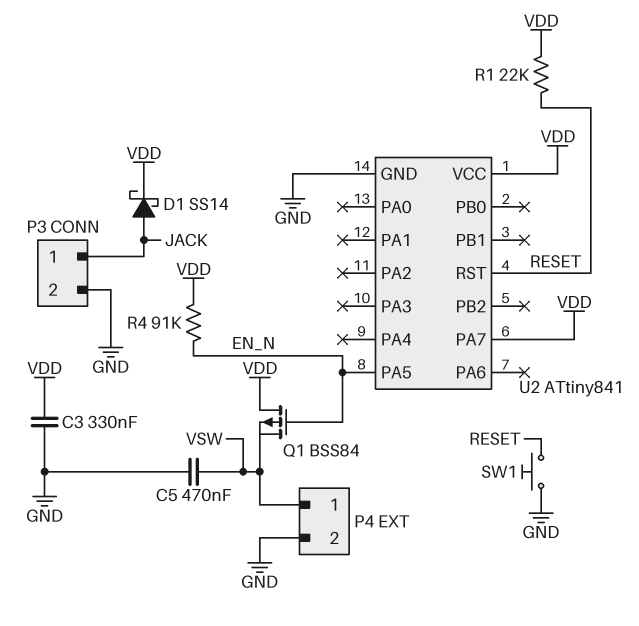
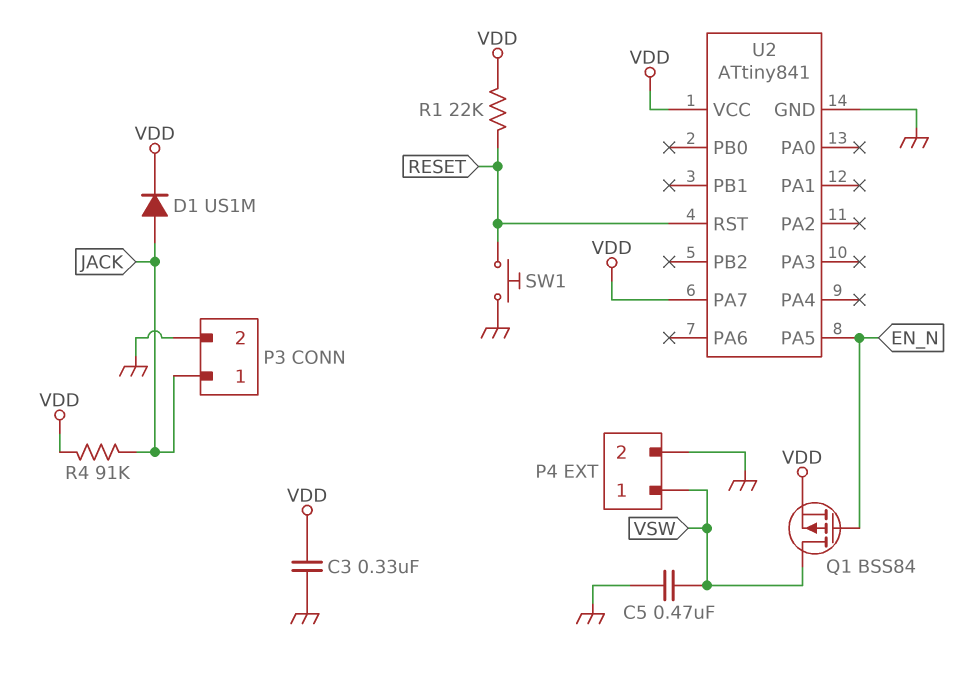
D1: schottky SS14 (A JACK, K VDD) -> diode US1M (A JACK, K VDD)
Q1: PMOS BSS84 (G EN_N, D VDD, S VSW) -> PMOS BSS84 (G EN_N, D VSW, S VDD)
R4: 91k (EN_N, VDD) -> 91k (JACK, VDD)

